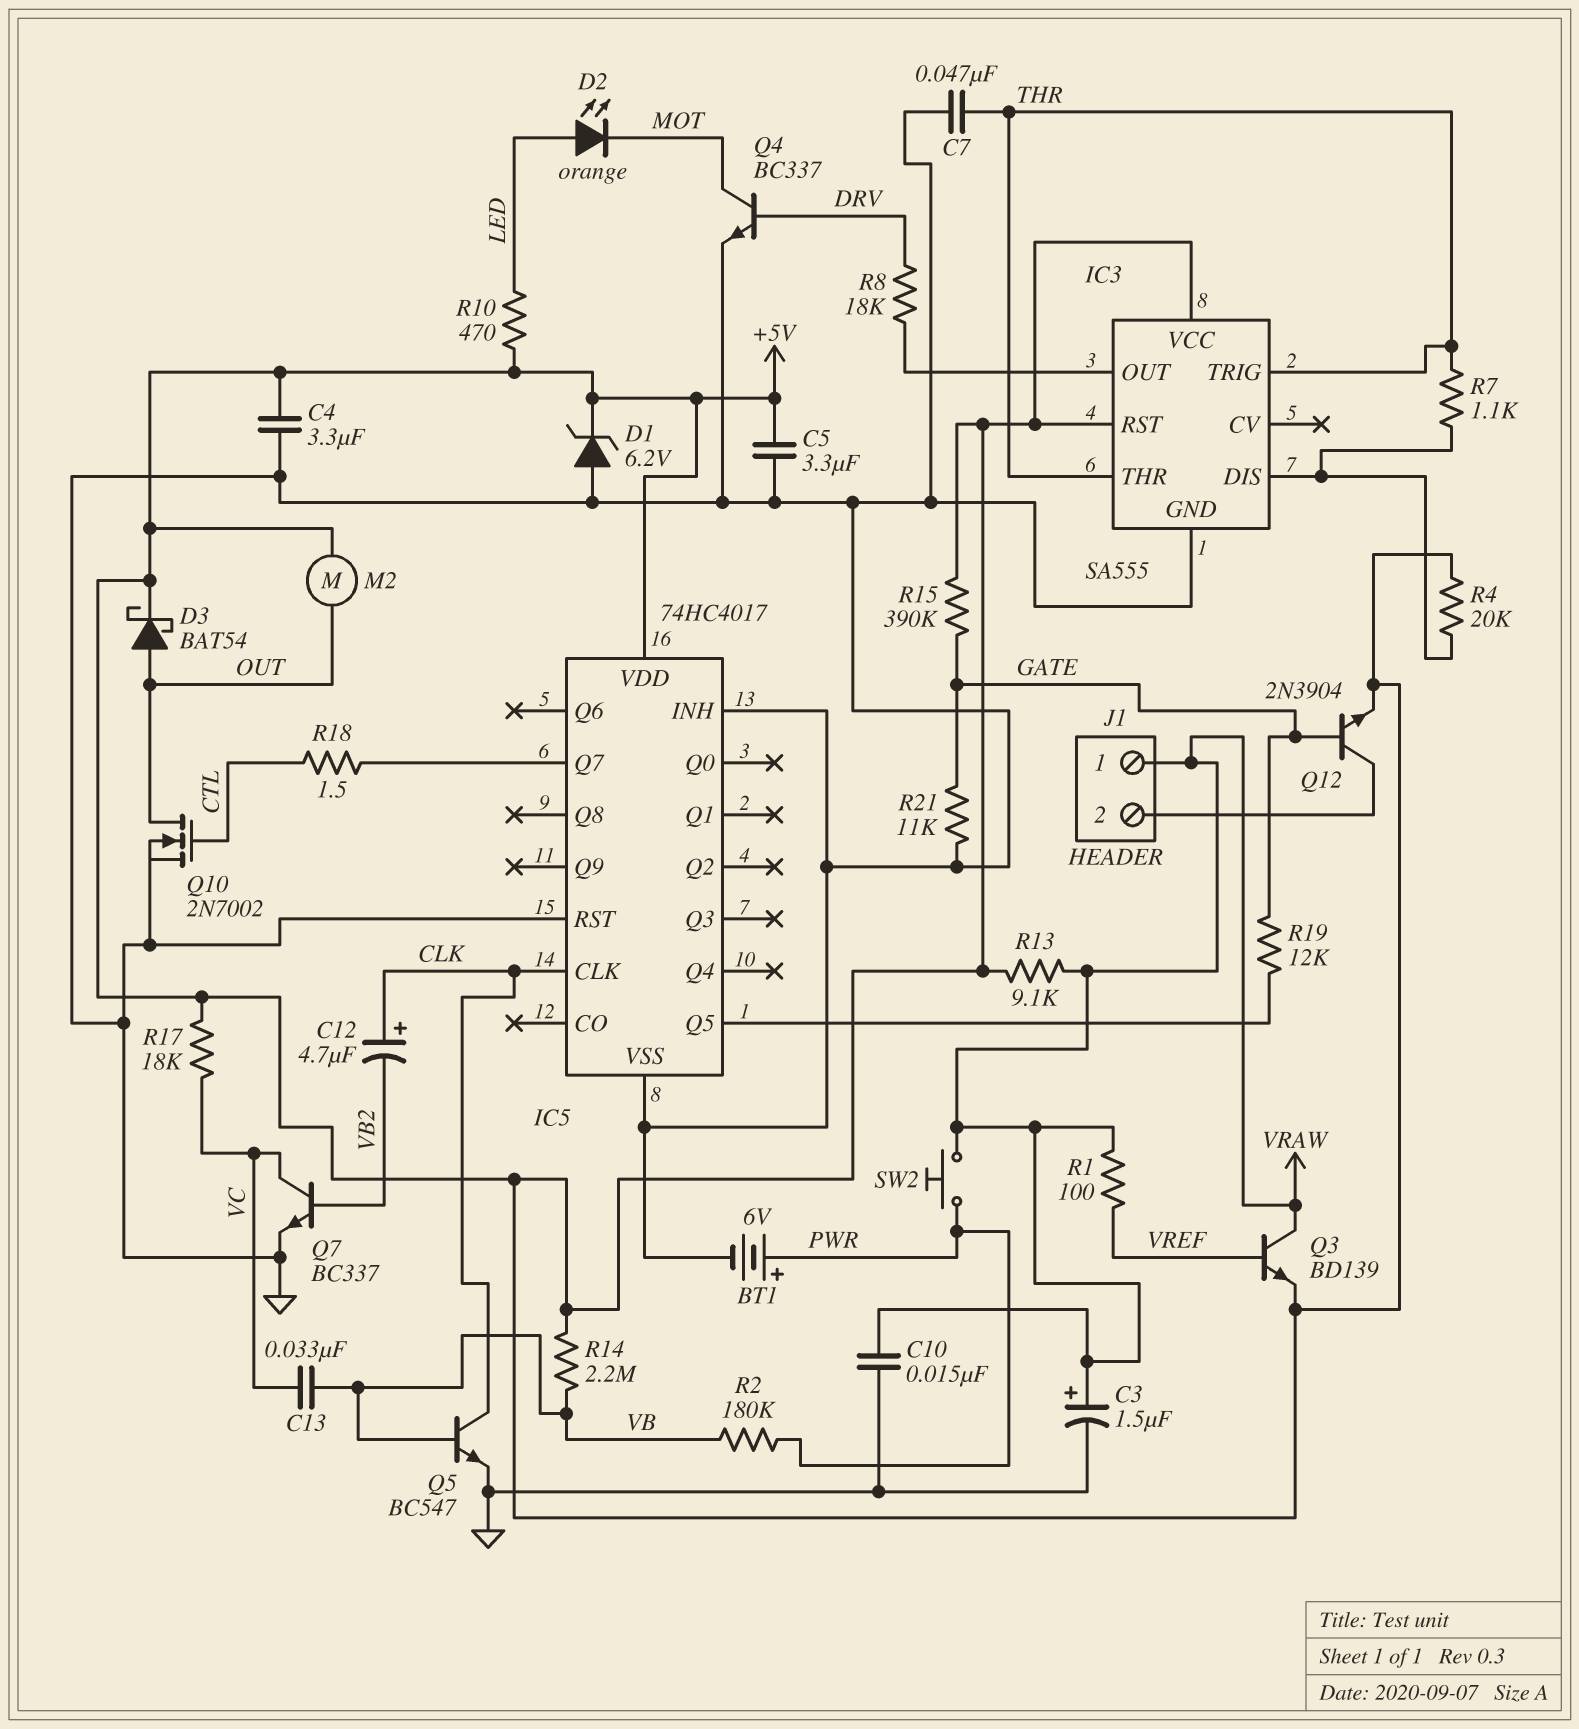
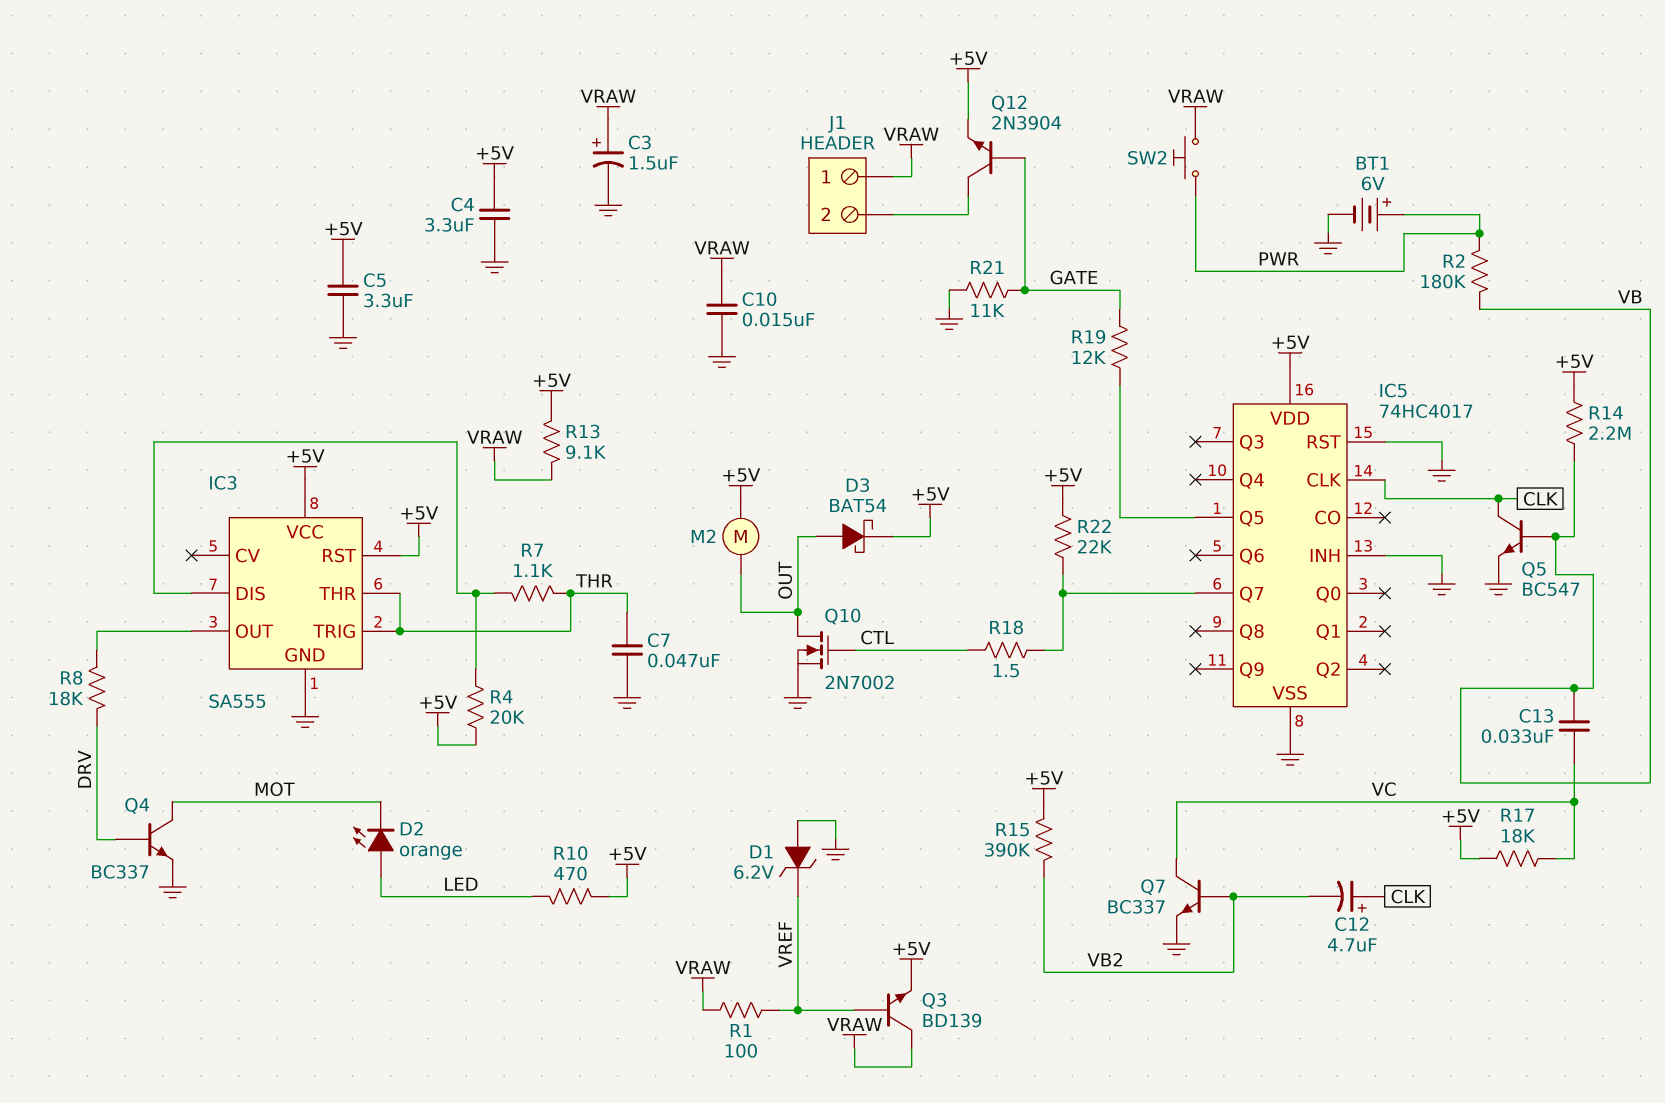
D1: zener 6.2V (A GND, K +5V) -> zener 6.2V (A GND, K VREF)
R15: 390k (+5V, GATE) -> 390k (+5V, VB2)
R22: none -> 22k (+5V, IC5/Q7)

